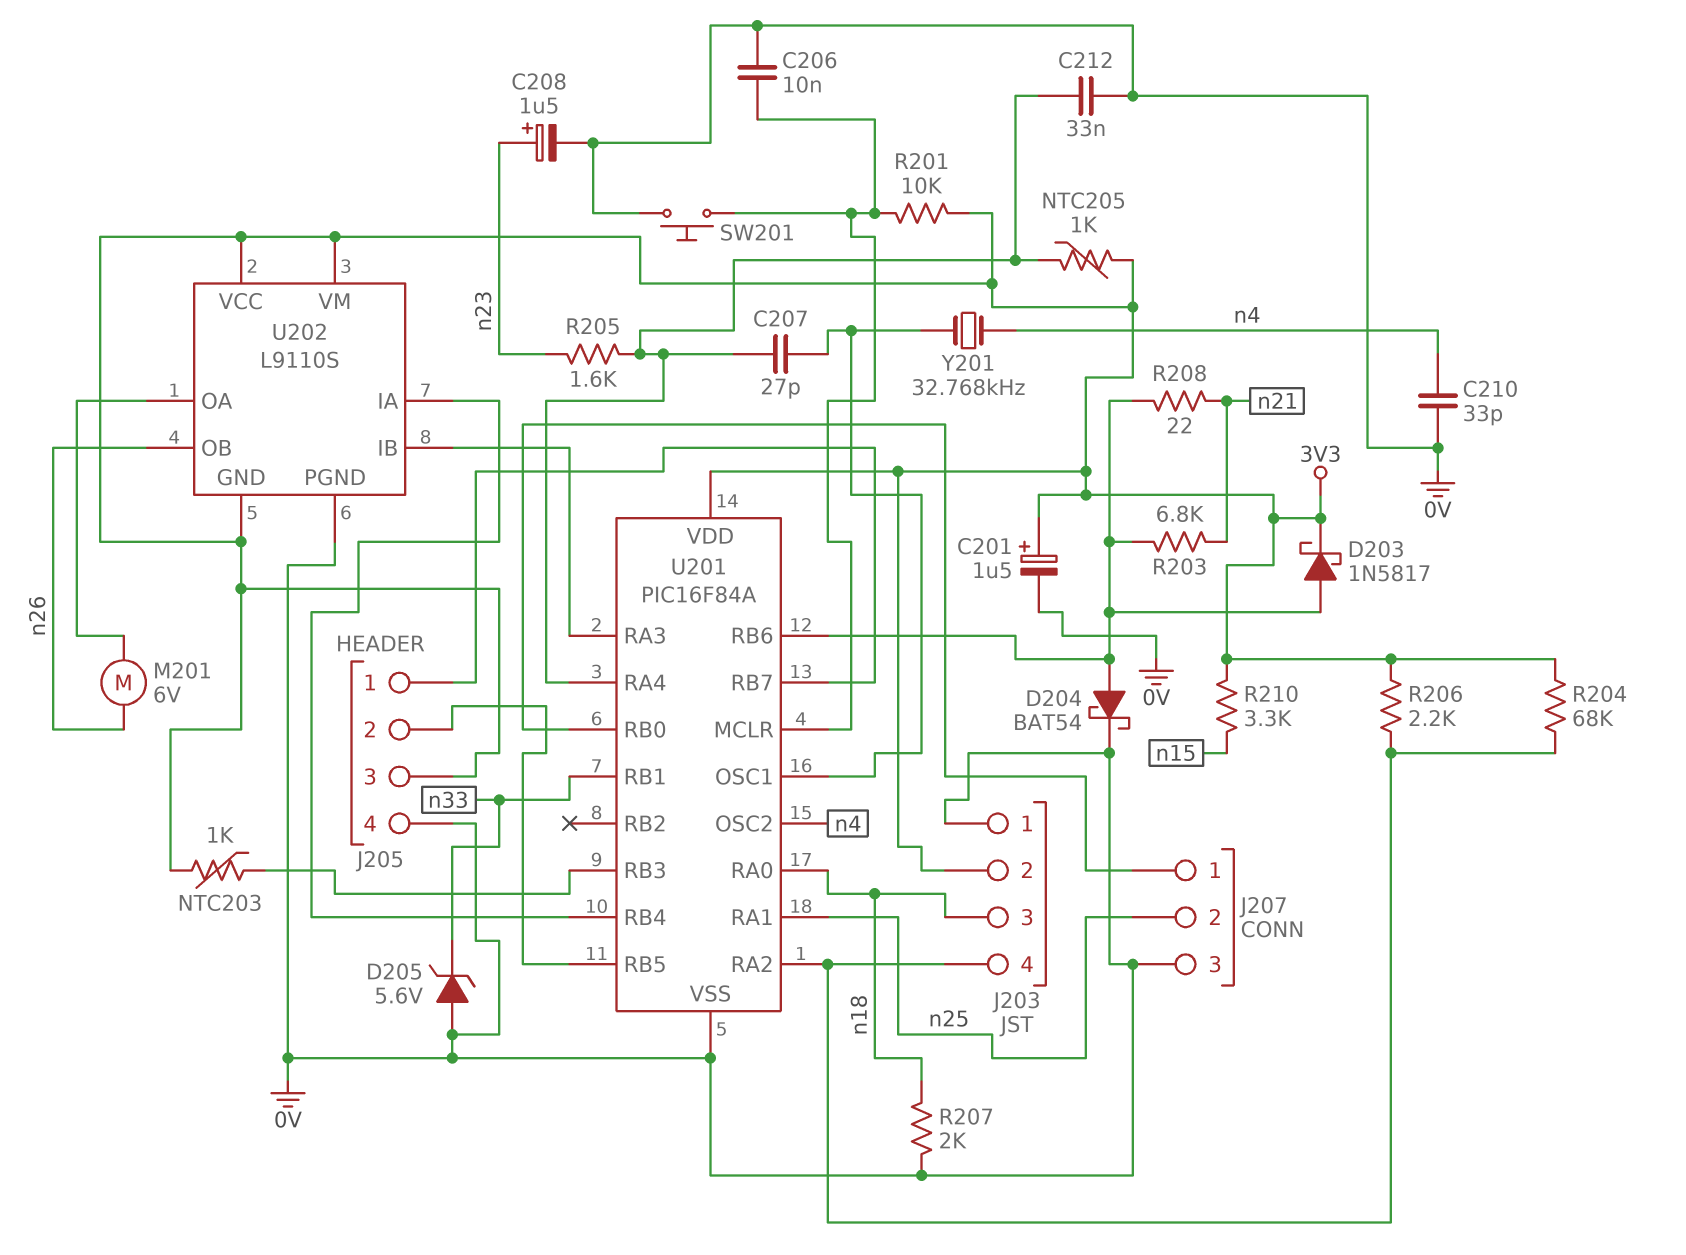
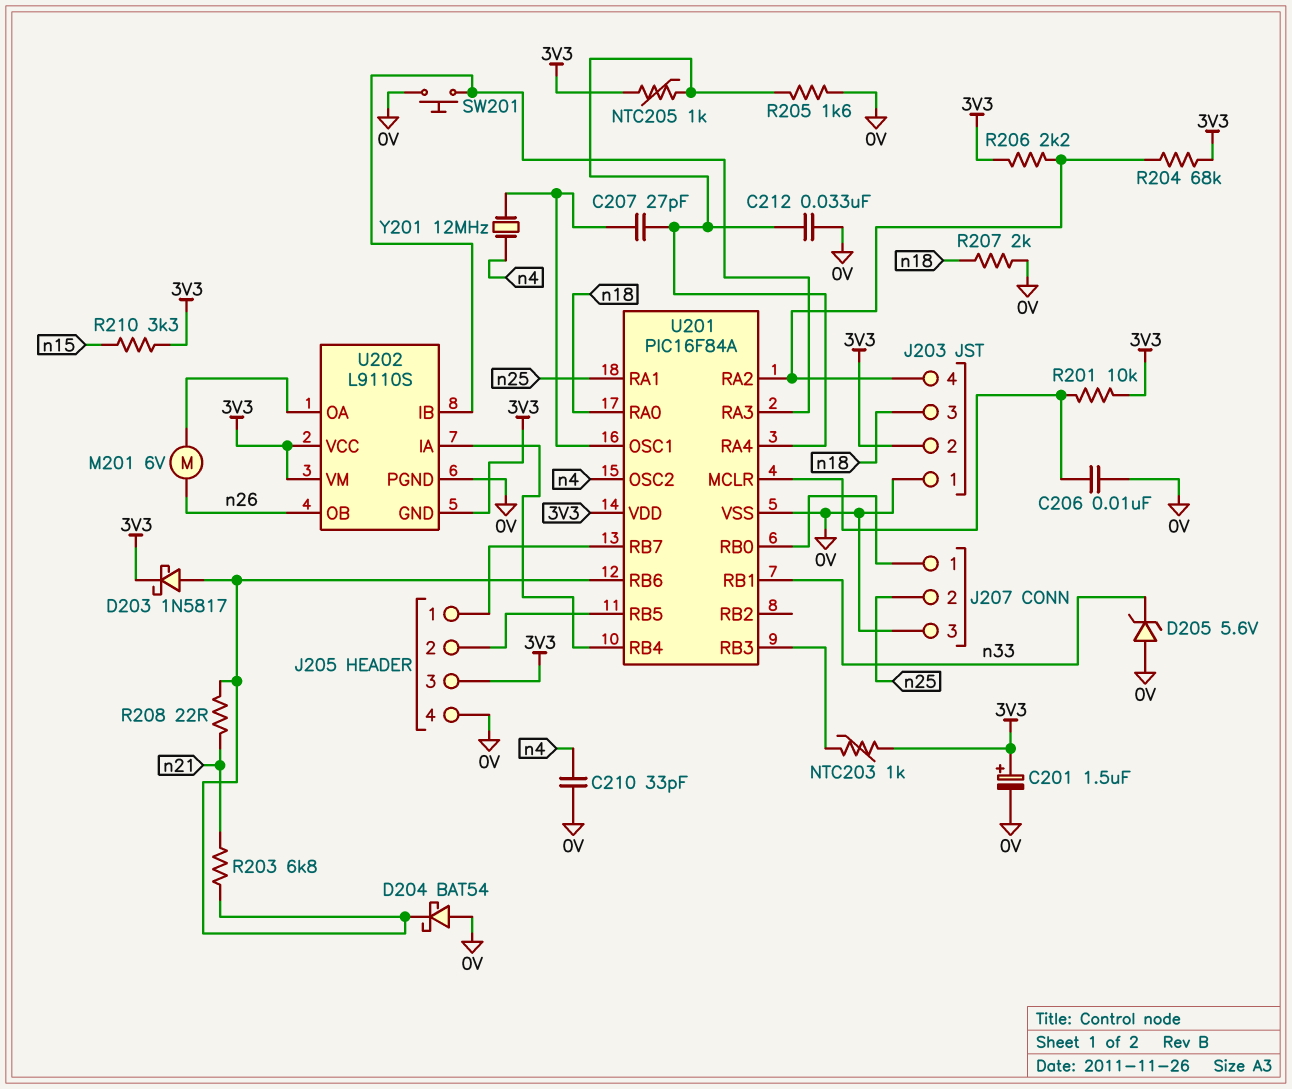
C208: 1.5uF (plus n23, minus 0V) -> none
D204: schottky BAT54 (A U201/RB6, K 0V) -> schottky BAT54 (A 0V, K U201/RB6)
R205: 1.6k (U201/RA4, n23) -> 1.6k (0V, U201/RA4)
SW201: button (0V, U201/MCLR) -> button (0V, U201/RA3)
Y201: 32.768kHz (U201/OSC1, n4) -> 12MHz (U201/OSC1, n4)

